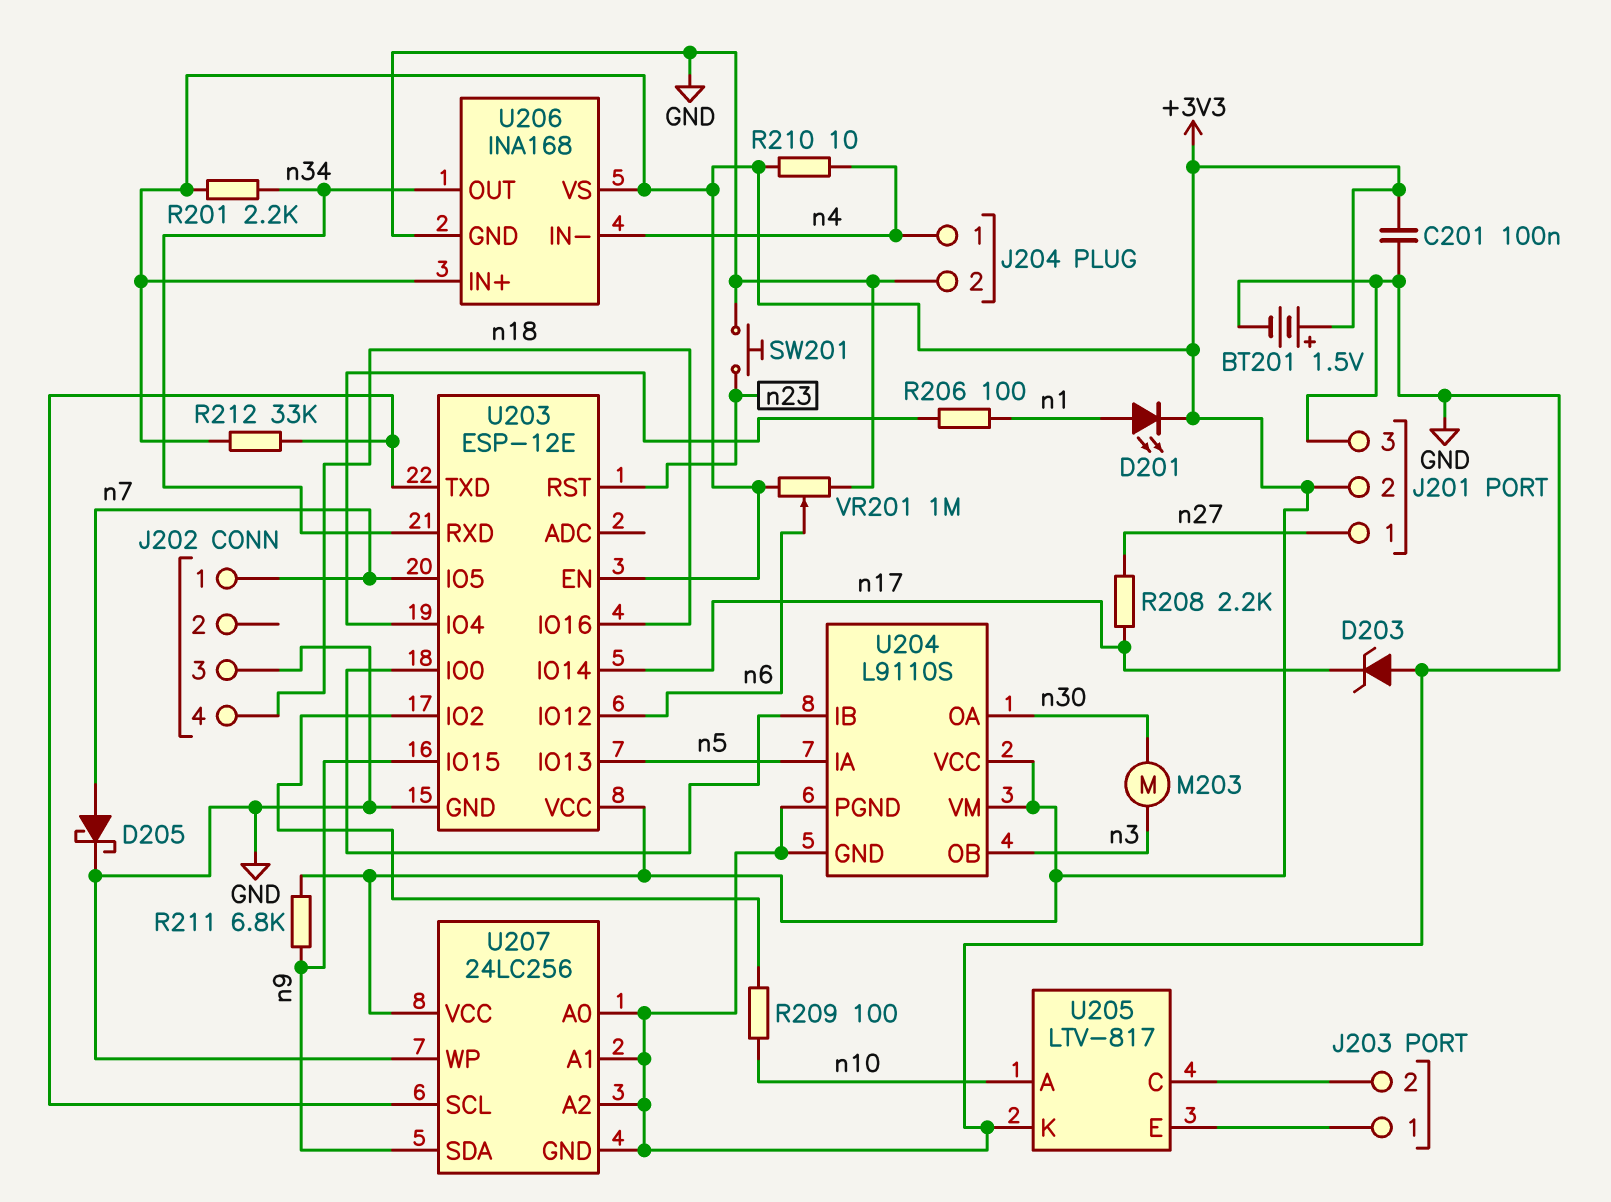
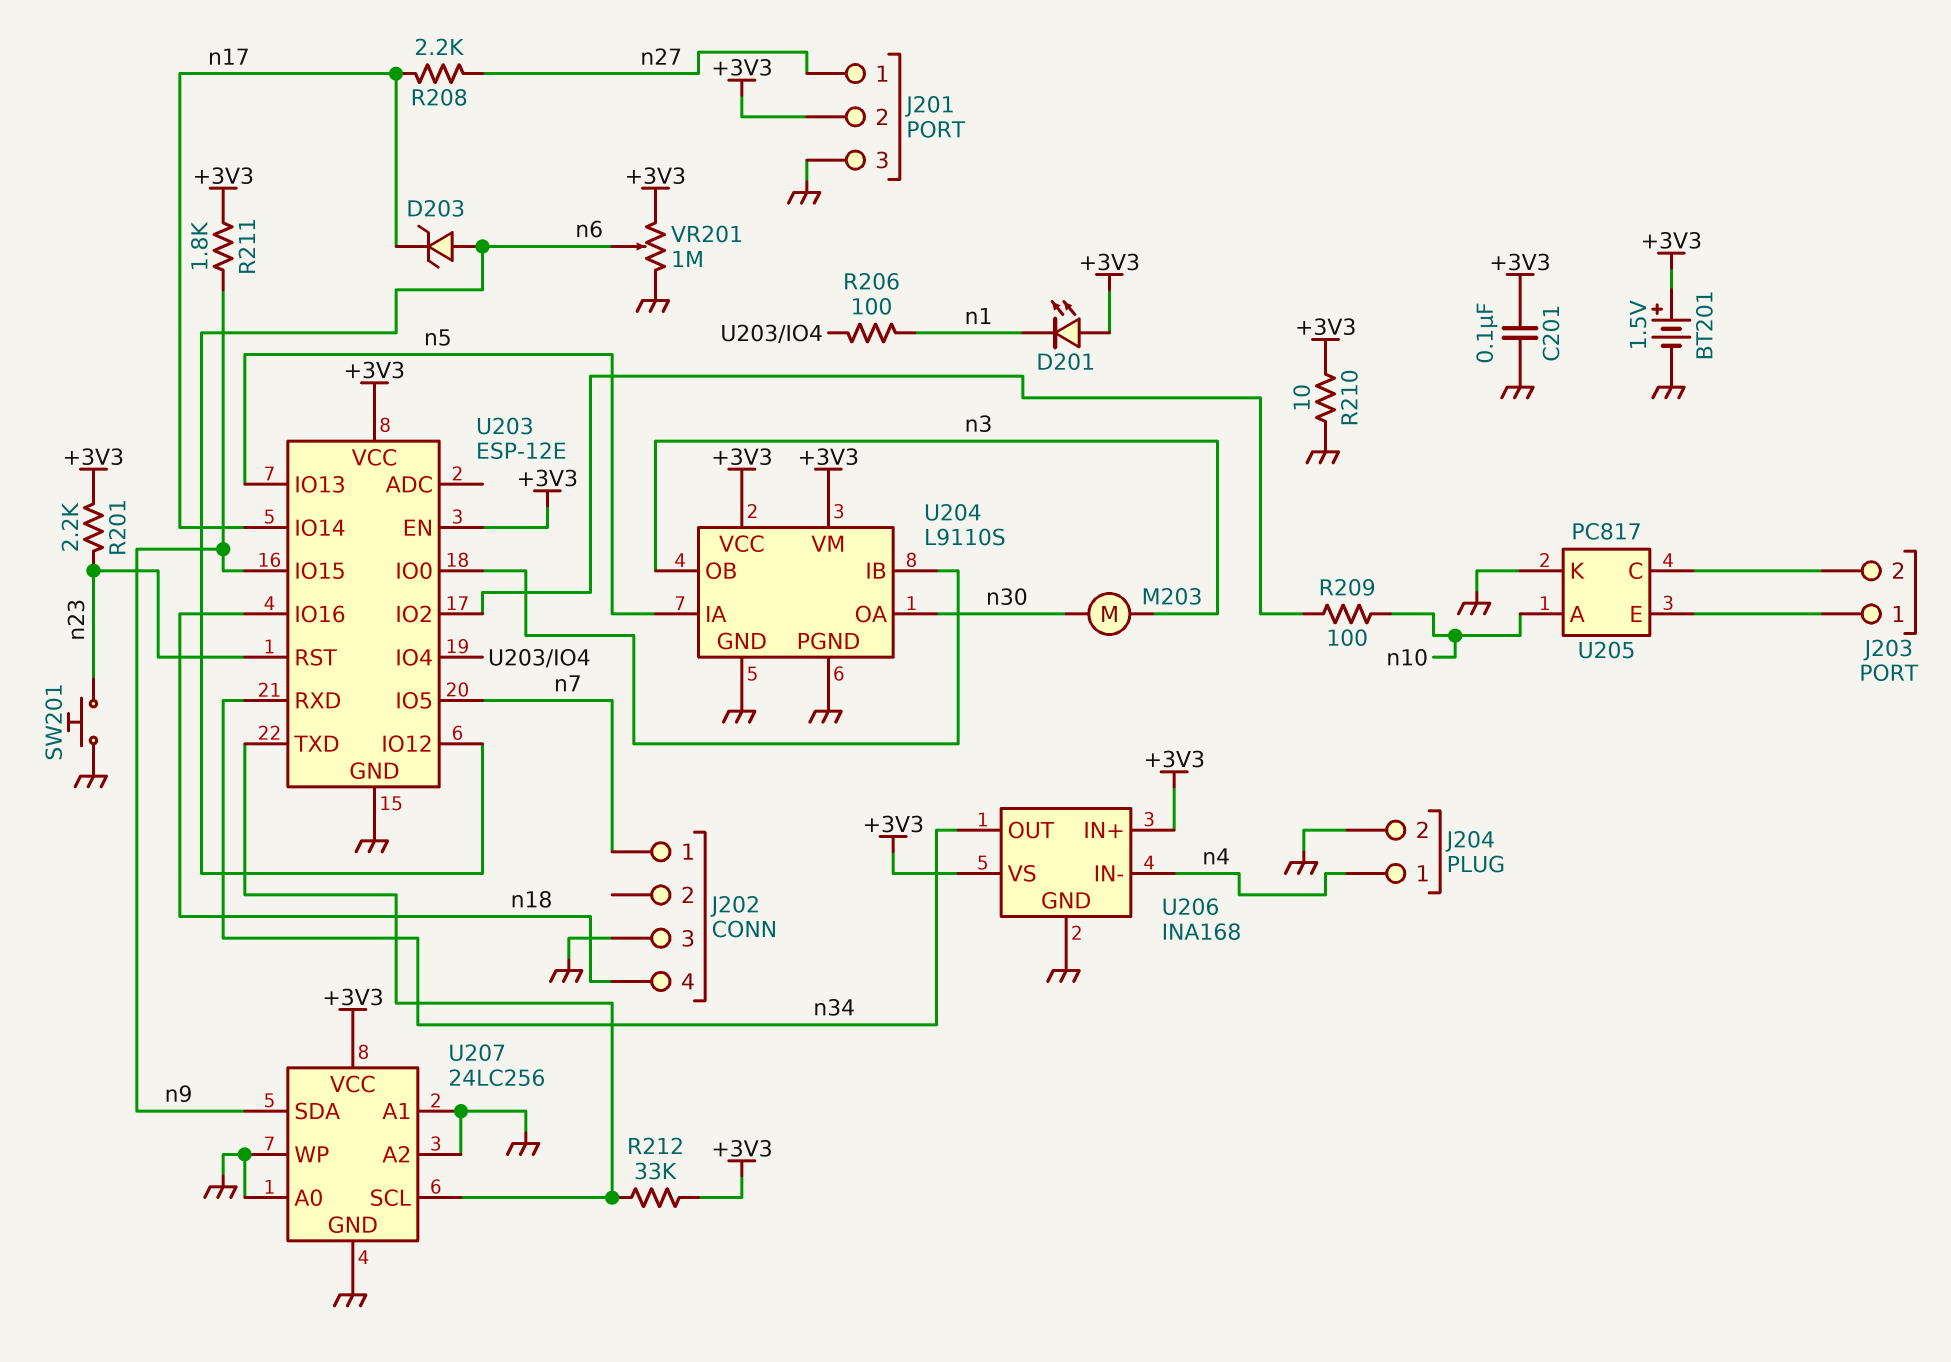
D201: LED (A n1, K +3V3) -> LED (A +3V3, K n1)
D203: zener (A GND, K n17) -> zener (A n6, K n17)
D205: schottky (A n7, K GND) -> none
R201: 2.2k (+3V3, n34) -> 2.2k (+3V3, n23)
R210: 10 (+3V3, n4) -> 10 (+3V3, GND)
R211: 6.8k (+3V3, n9) -> 1.8k (+3V3, n9)
U205: LTV-817 -> PC817

